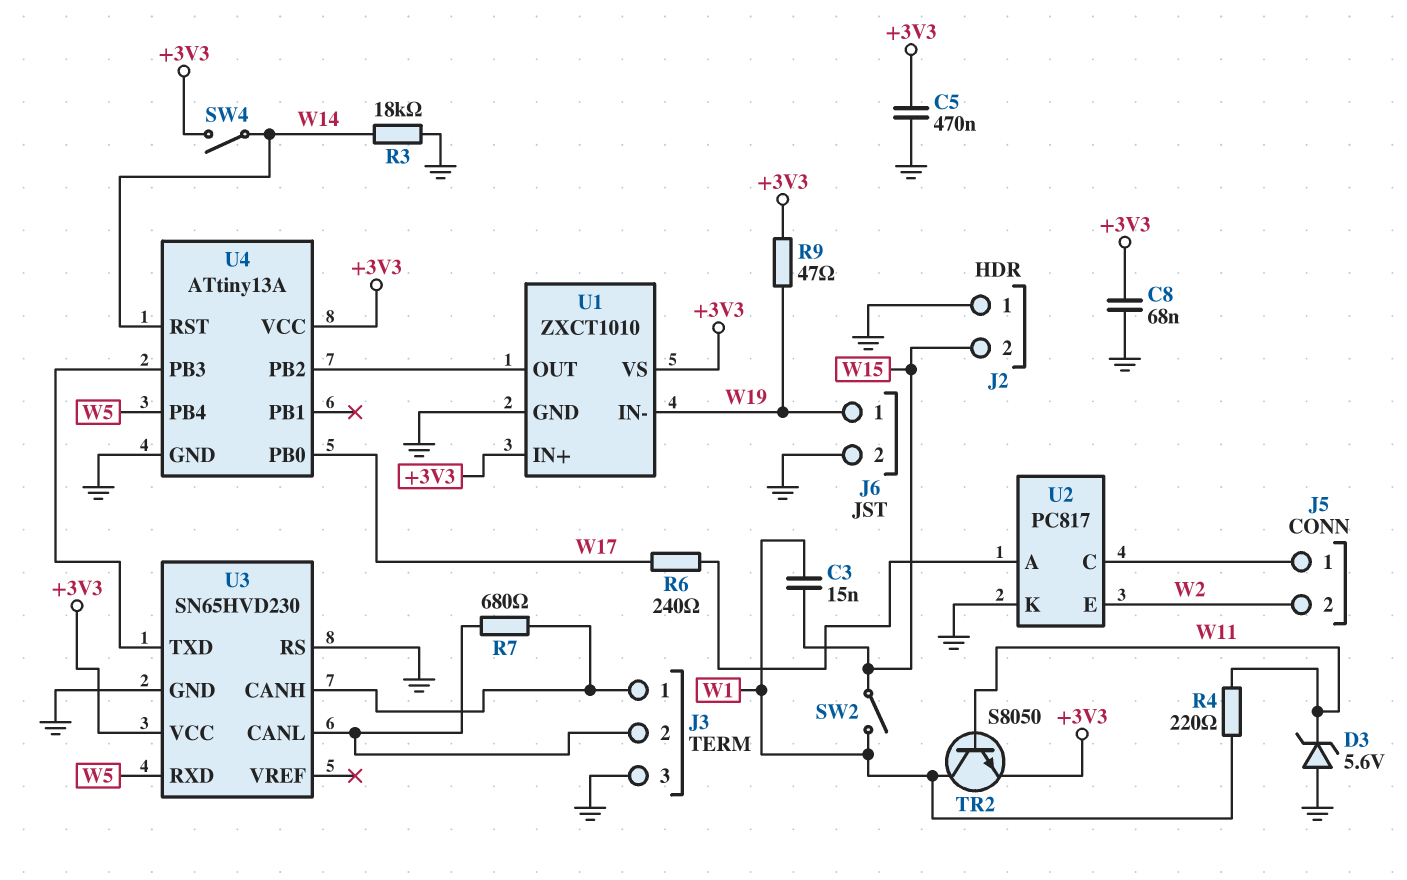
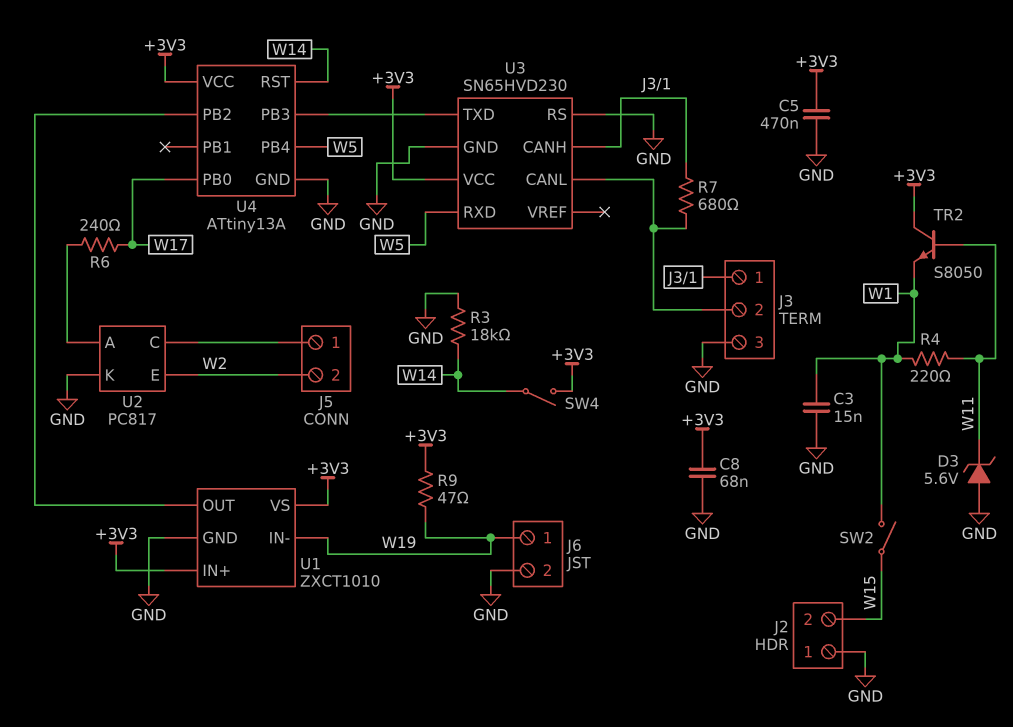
C3: 15nF (W1, W15) -> 15nF (GND, W1)
TR2: NPN S8050 (B W11, C W1, E +3V3) -> NPN S8050 (B W11, C +3V3, E W1)

